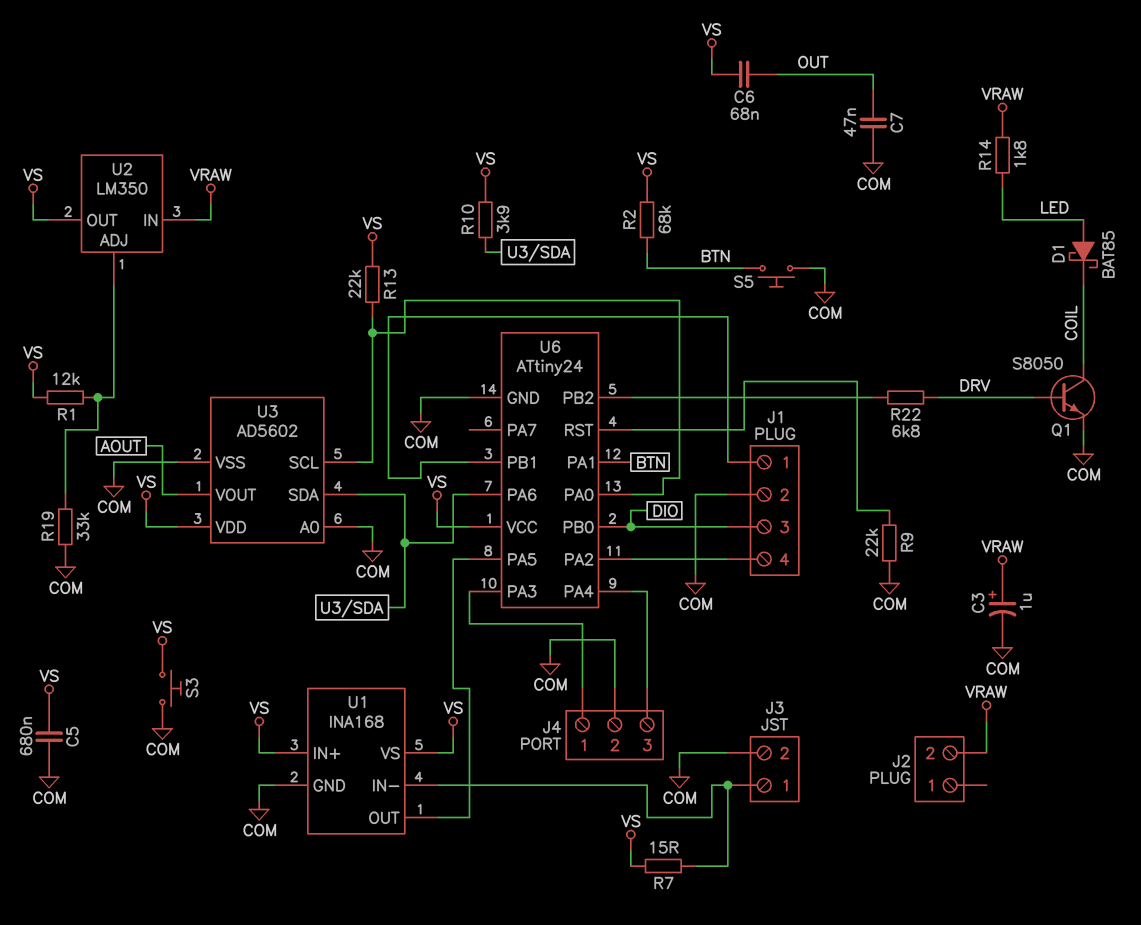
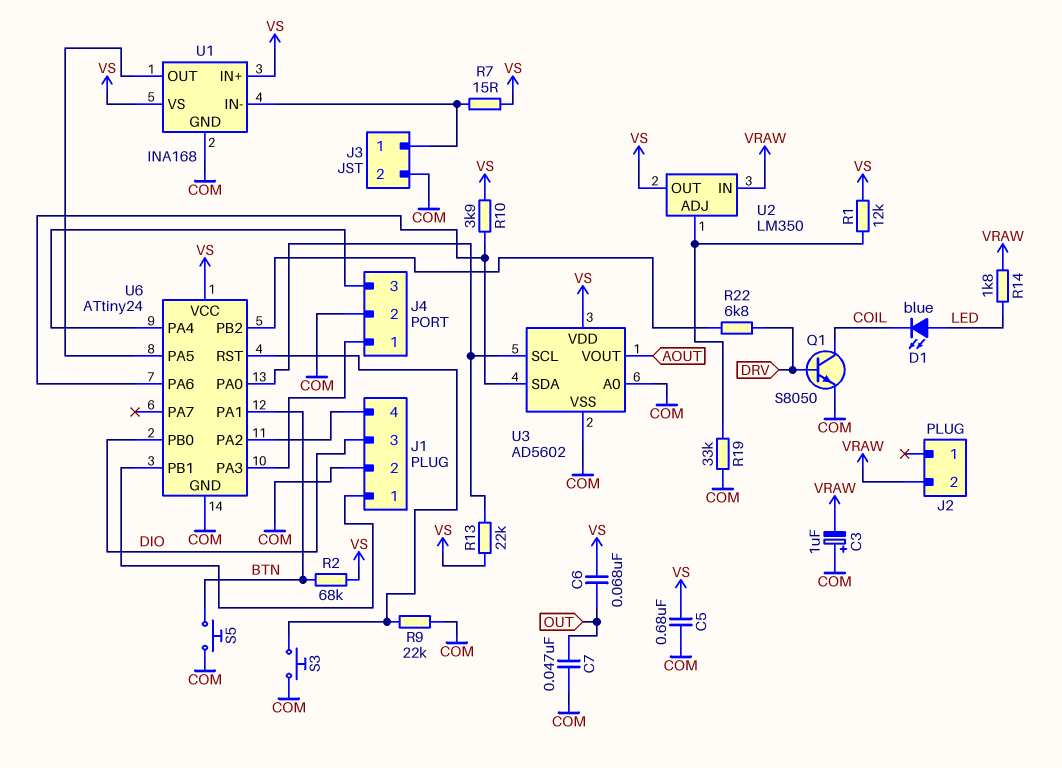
C3: 1uF (plus VRAW, minus COM) -> 1uF (plus COM, minus VRAW)
D1: schottky BAT85 (A LED, K COIL) -> LED blue (A LED, K COIL)
S3: button (COM, VS) -> button (COM, U6/RST)

